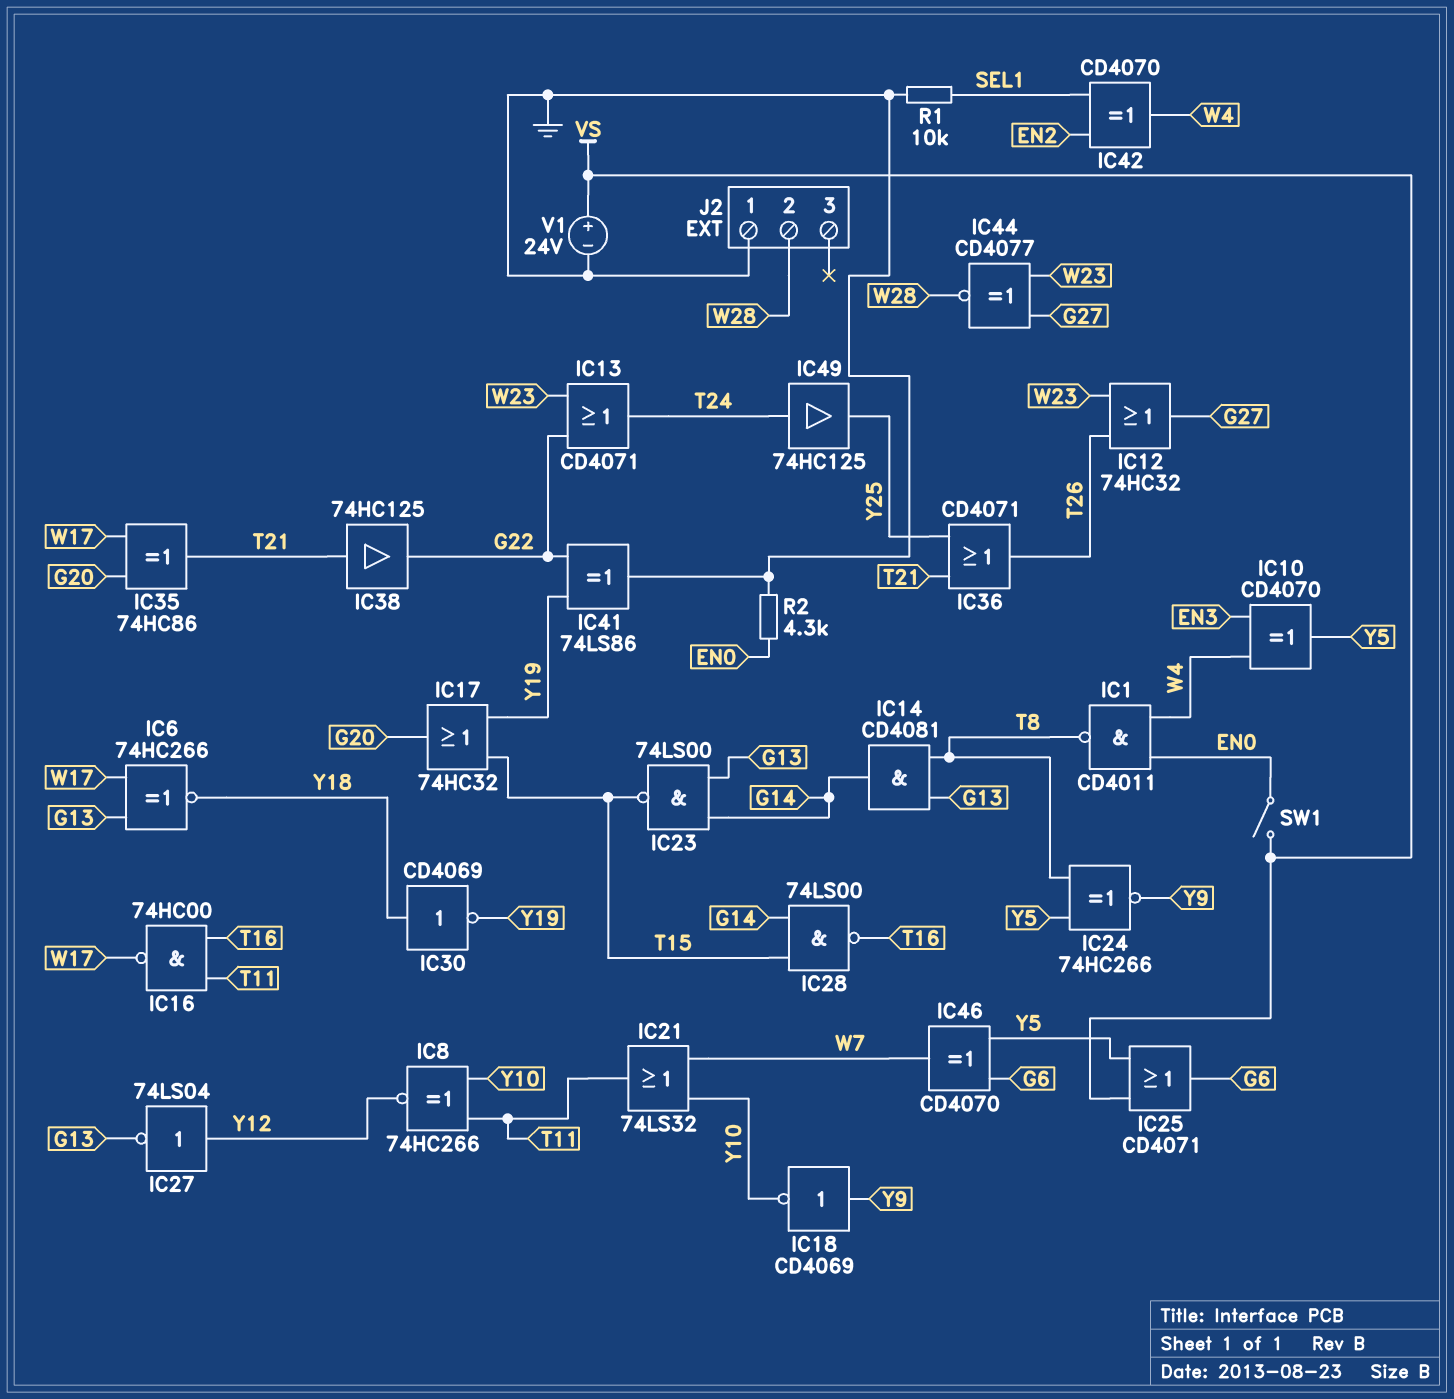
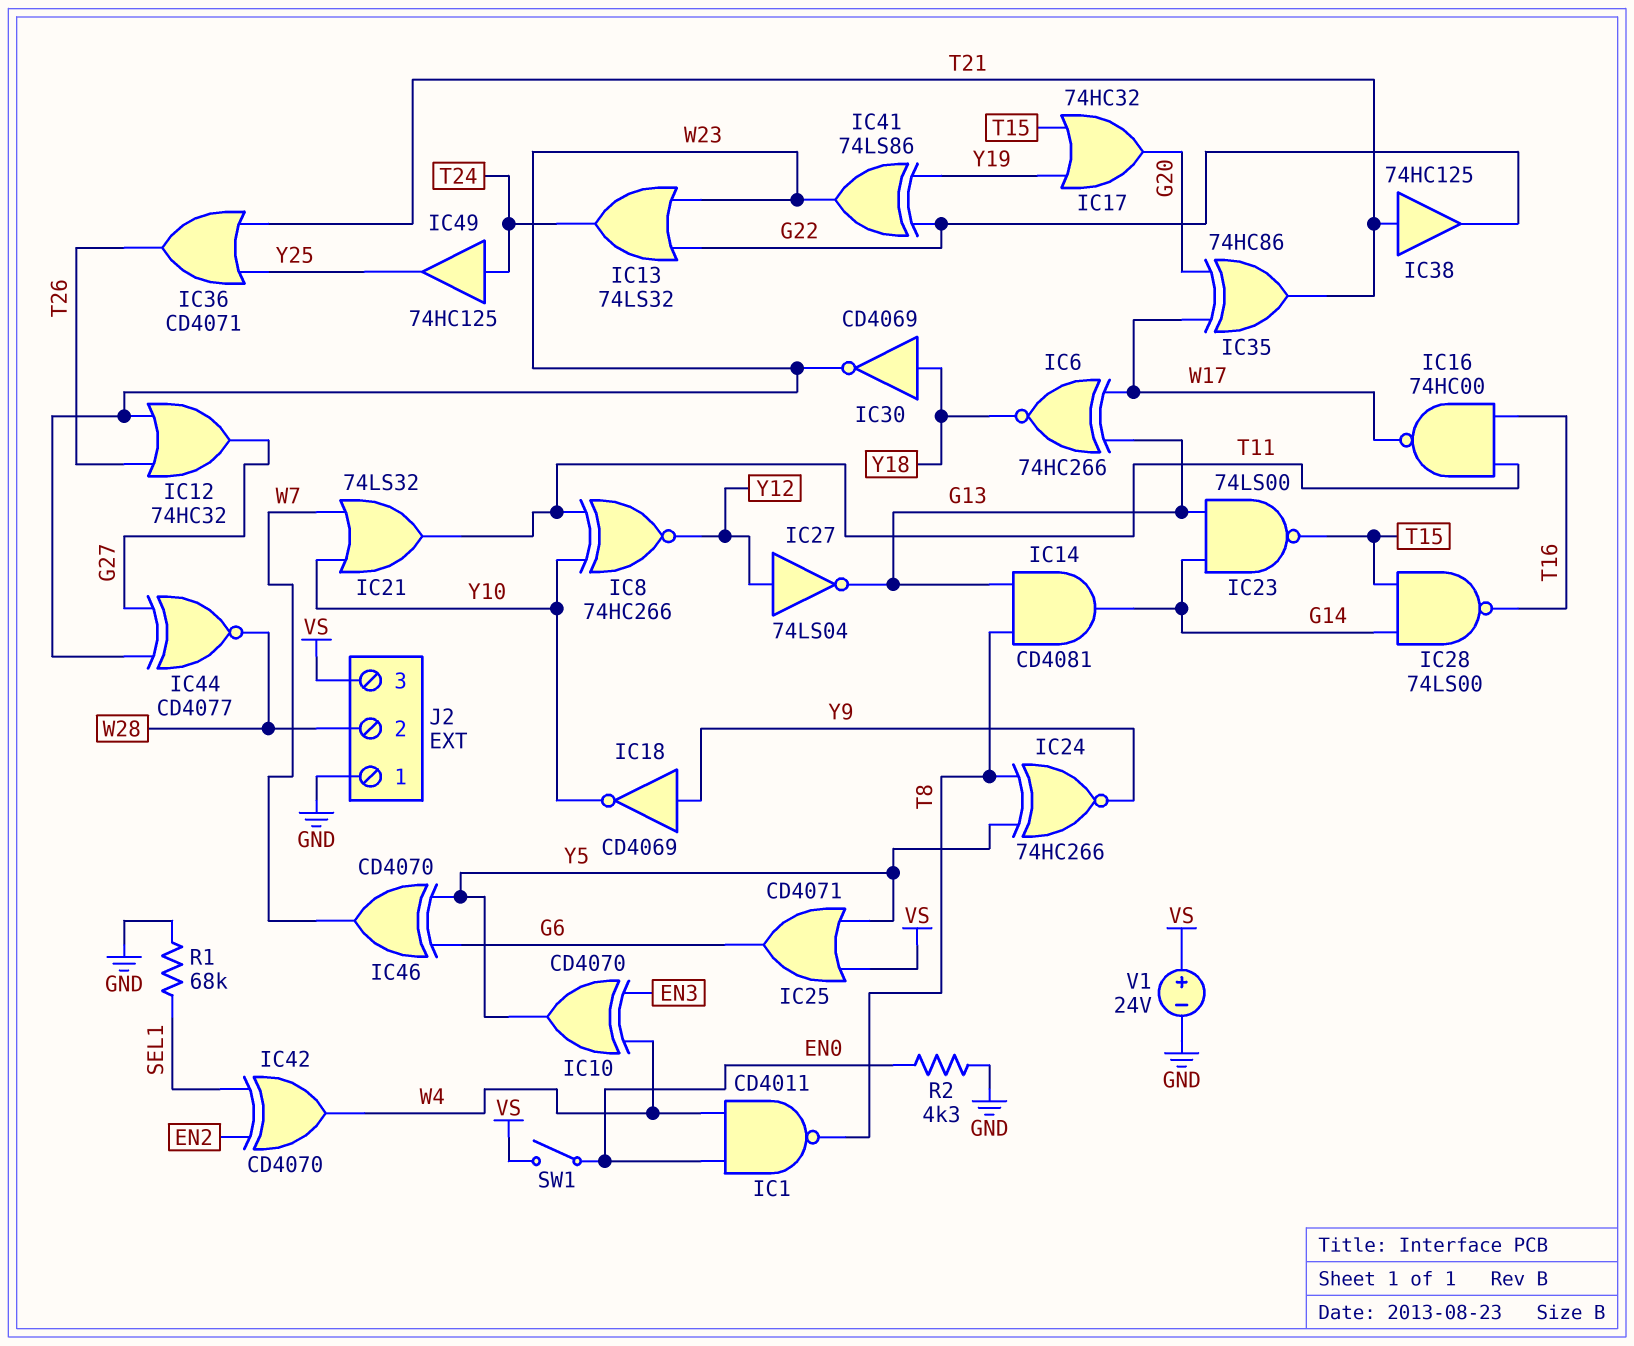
IC13: OR CD4071 (in G22, in W23, out T24) -> OR 74LS32 (in G22, in W23, out T24)
IC30: NOT CD4069 (in Y18, out Y19) -> NOT CD4069 (in Y18, out W23)
IC41: XOR 74LS86 (in G22, in Y19, out GND) -> XOR 74LS86 (in G22, in Y19, out W23)
J2 pin 3: none -> VS
R1: 10k (GND, SEL1) -> 68k (GND, SEL1)

